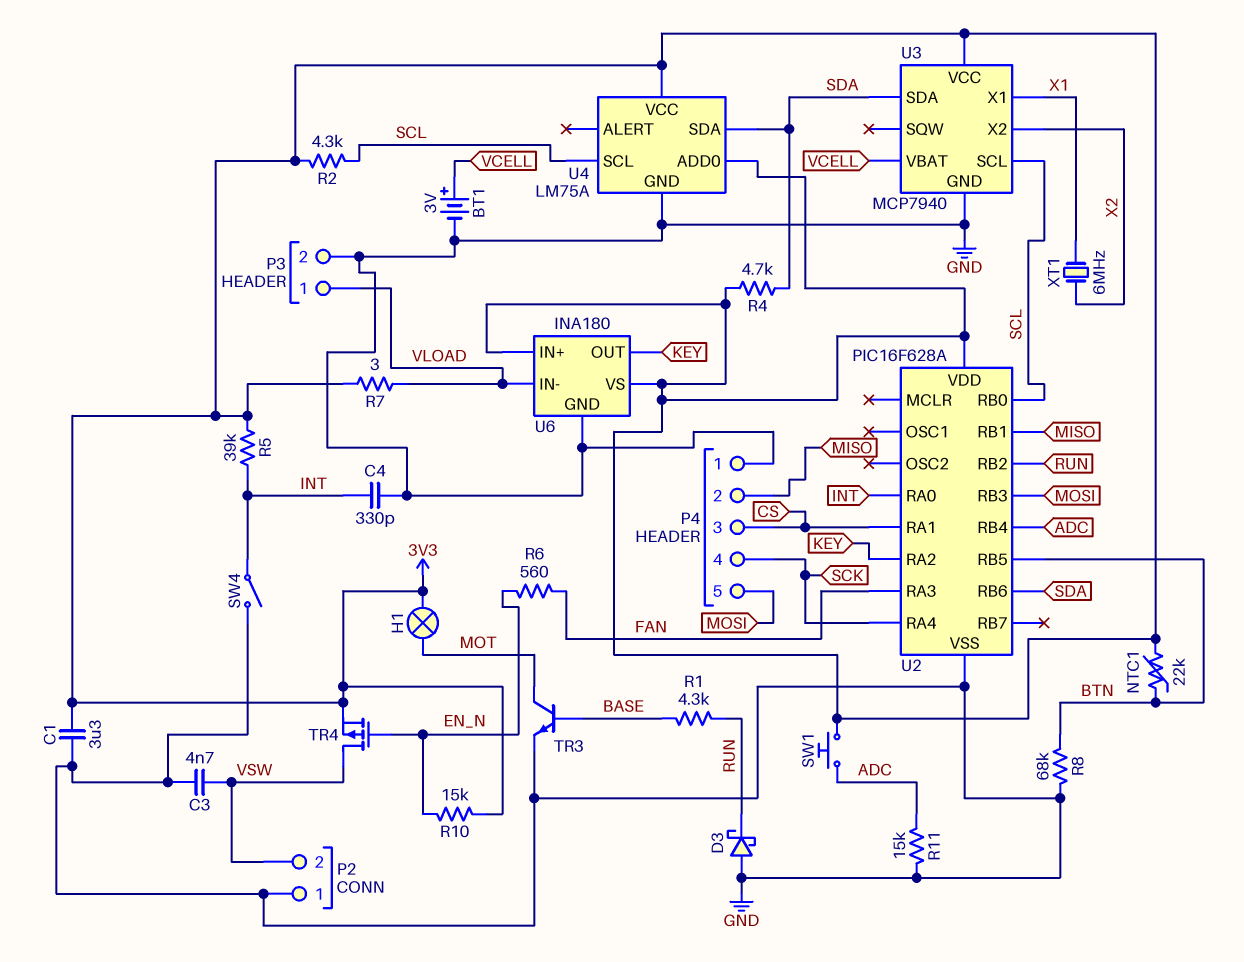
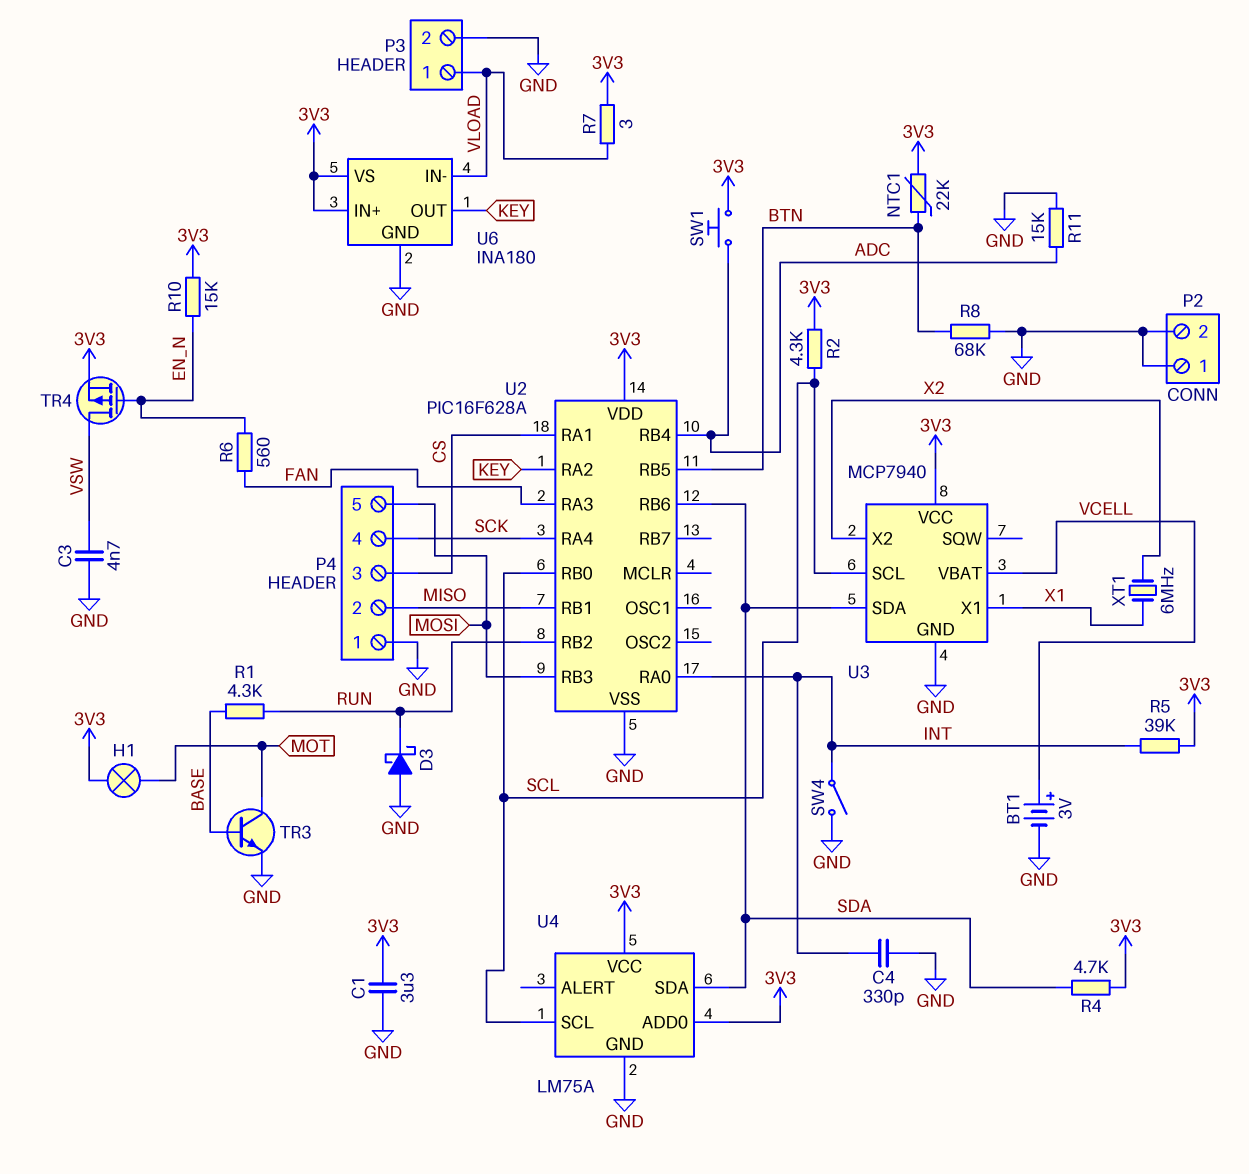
P2 pin 2: VSW -> GND

